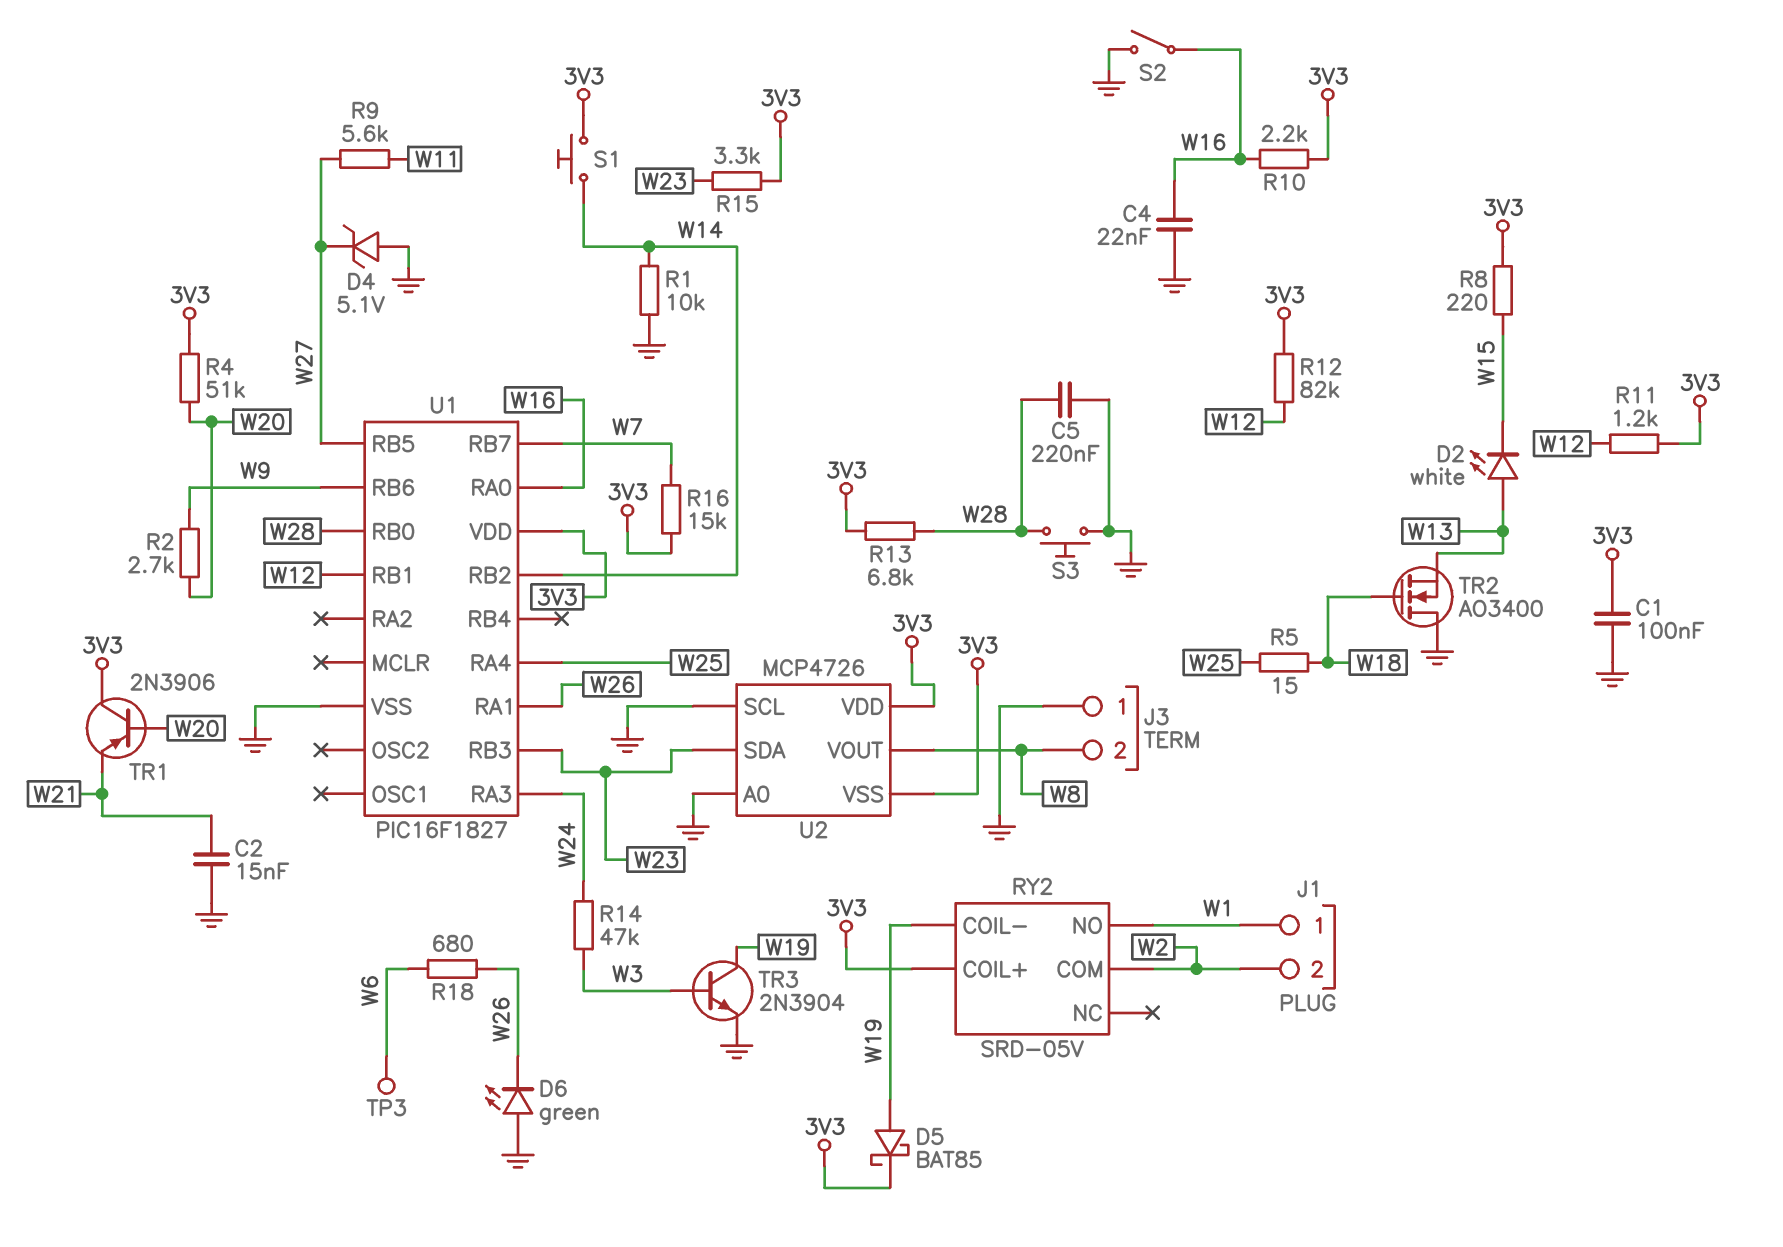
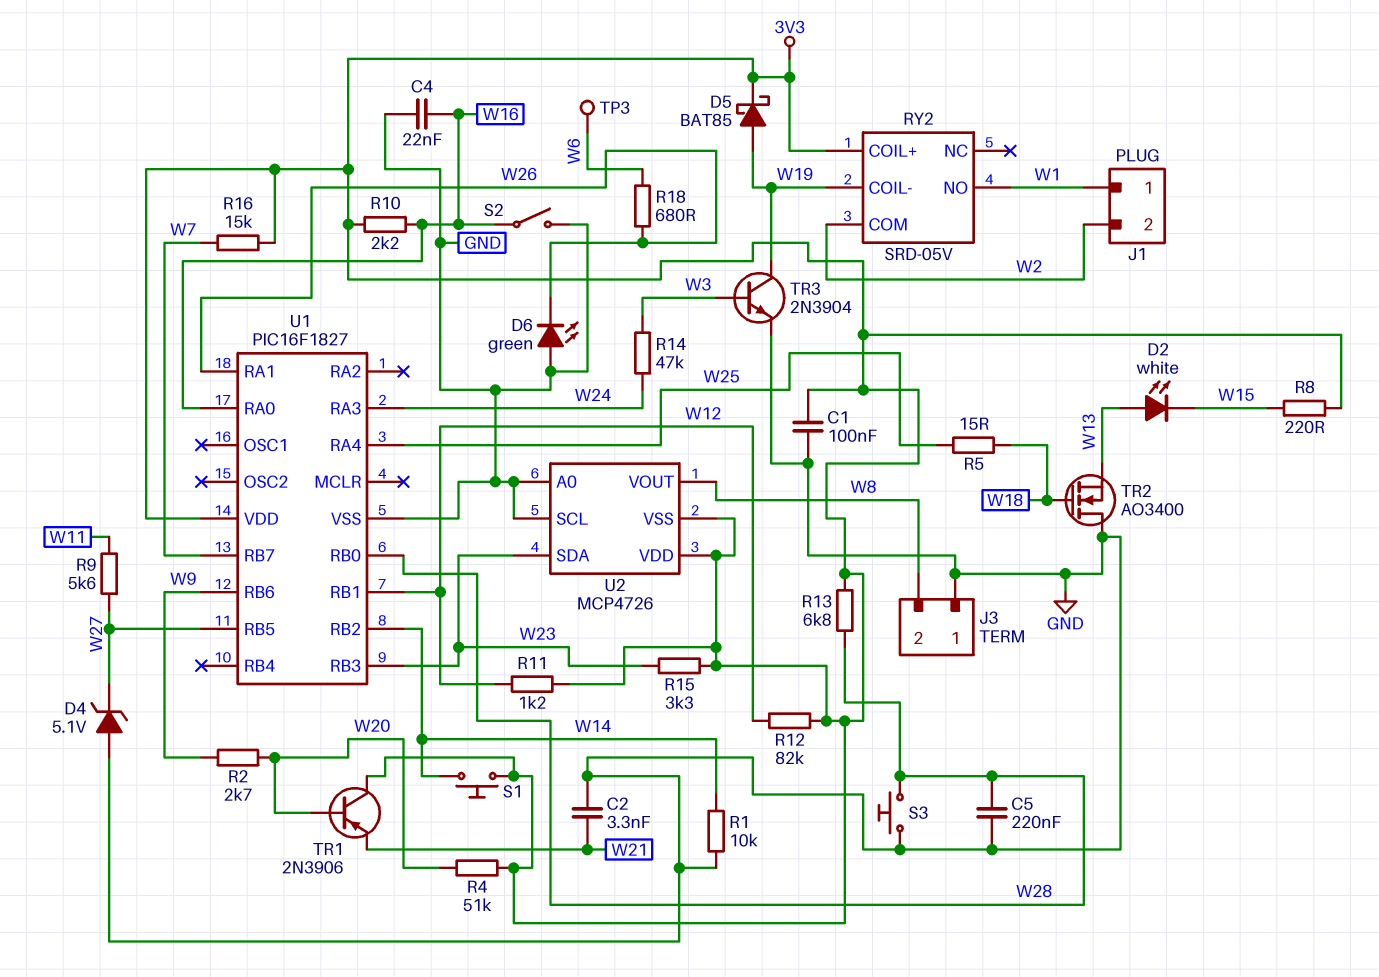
C2: 15nF (GND, W21) -> 3.3nF (GND, W21)

